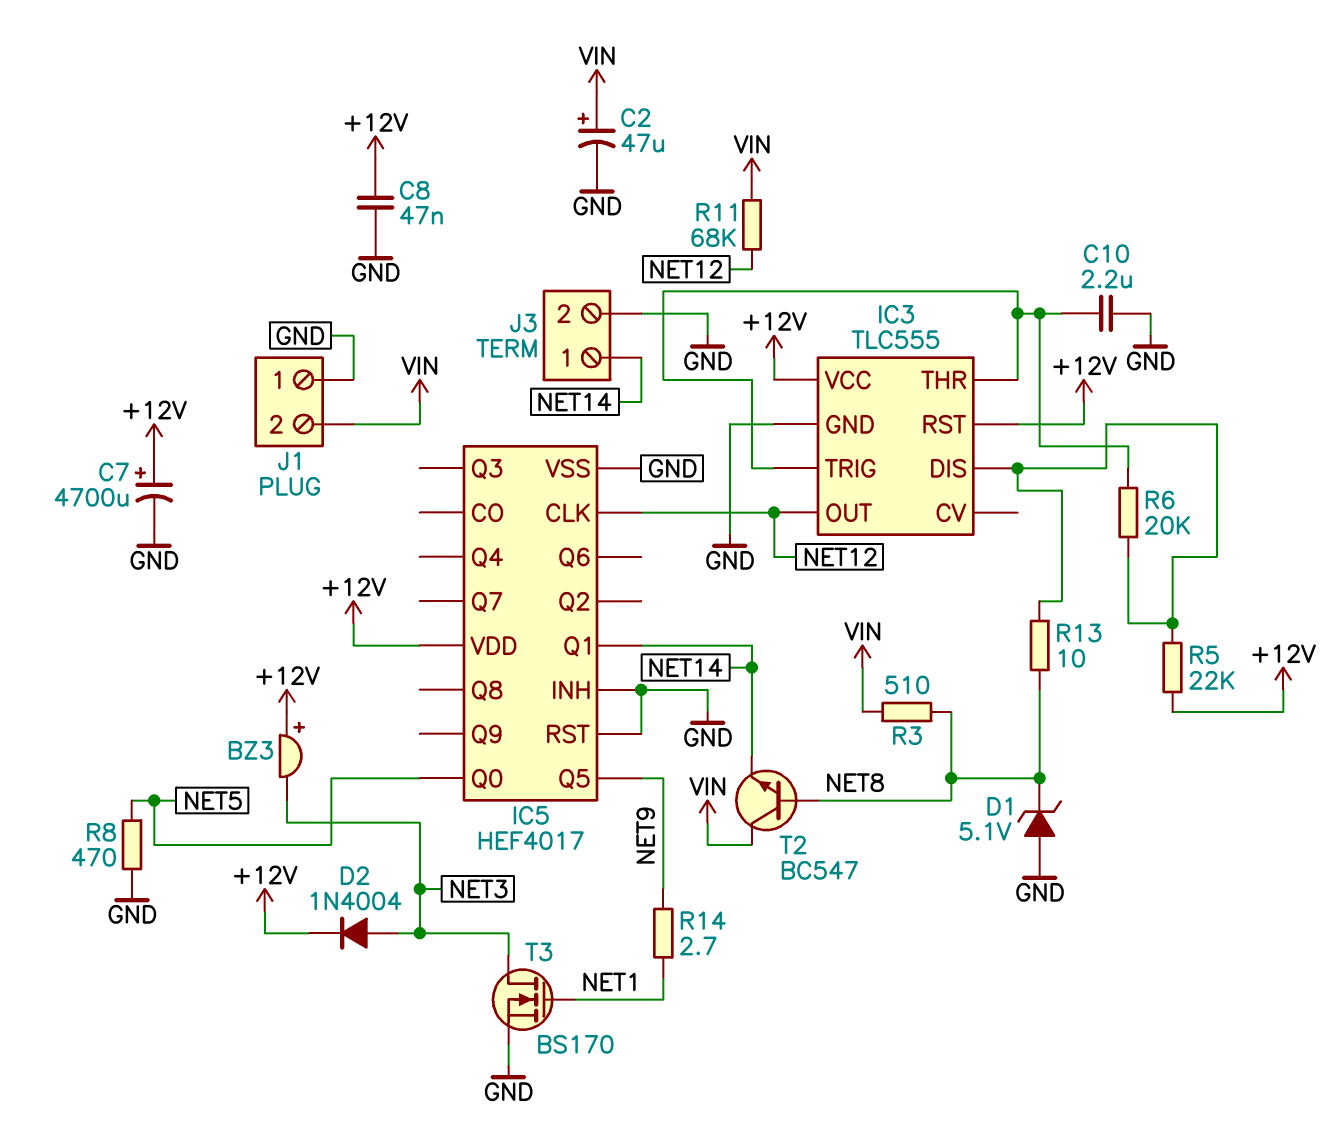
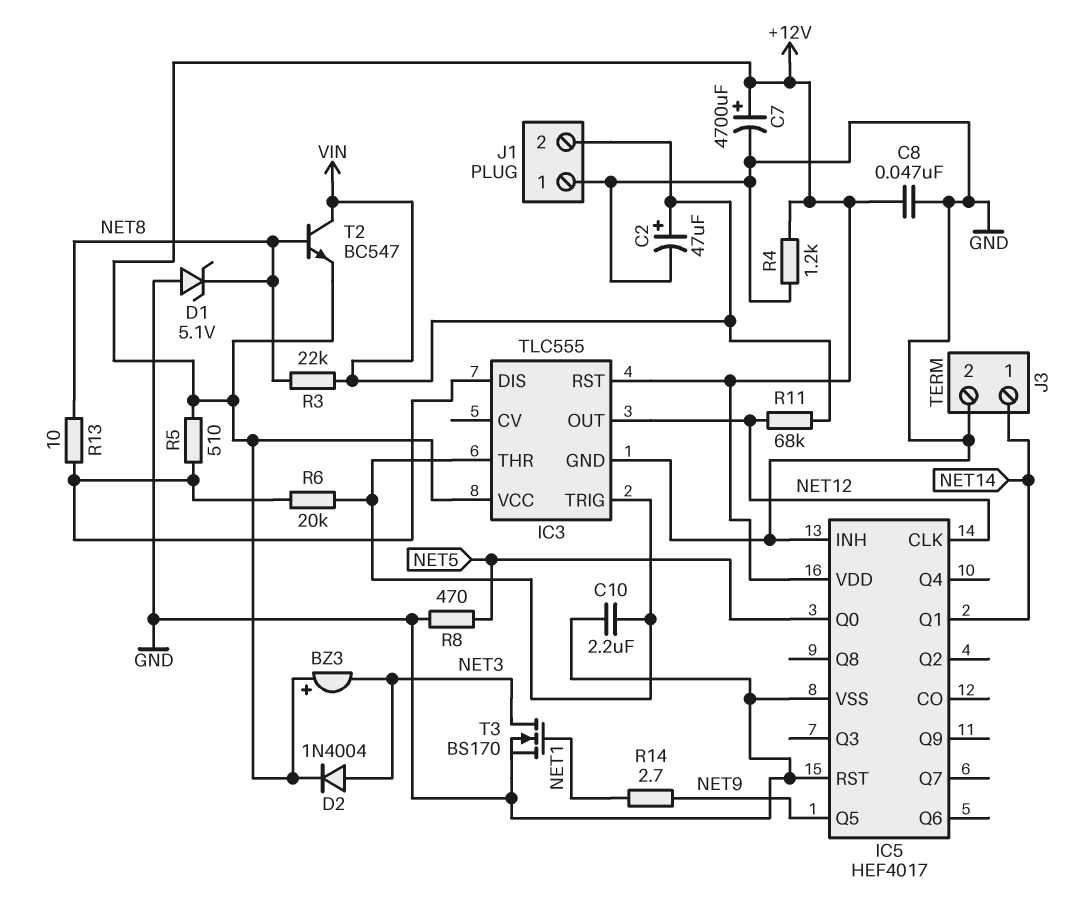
R3: 510 (NET8, VIN) -> 22k (NET8, VIN)
R4: none -> 1.2k (+12V, GND)
R5: 22k (+12V, IC3/DIS) -> 510 (+12V, IC3/DIS)
T2: NPN BC547 (B NET8, C VIN, E NET14) -> NPN BC547 (B NET8, C VIN, E +12V)

